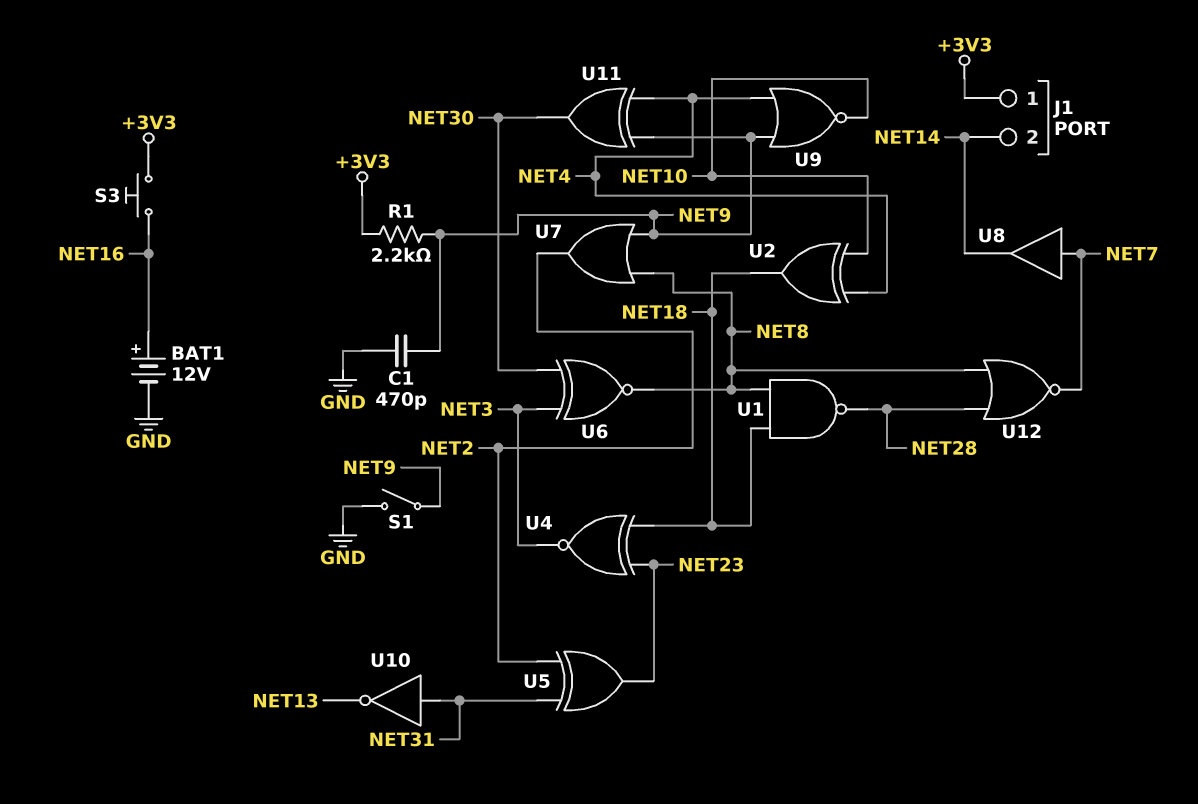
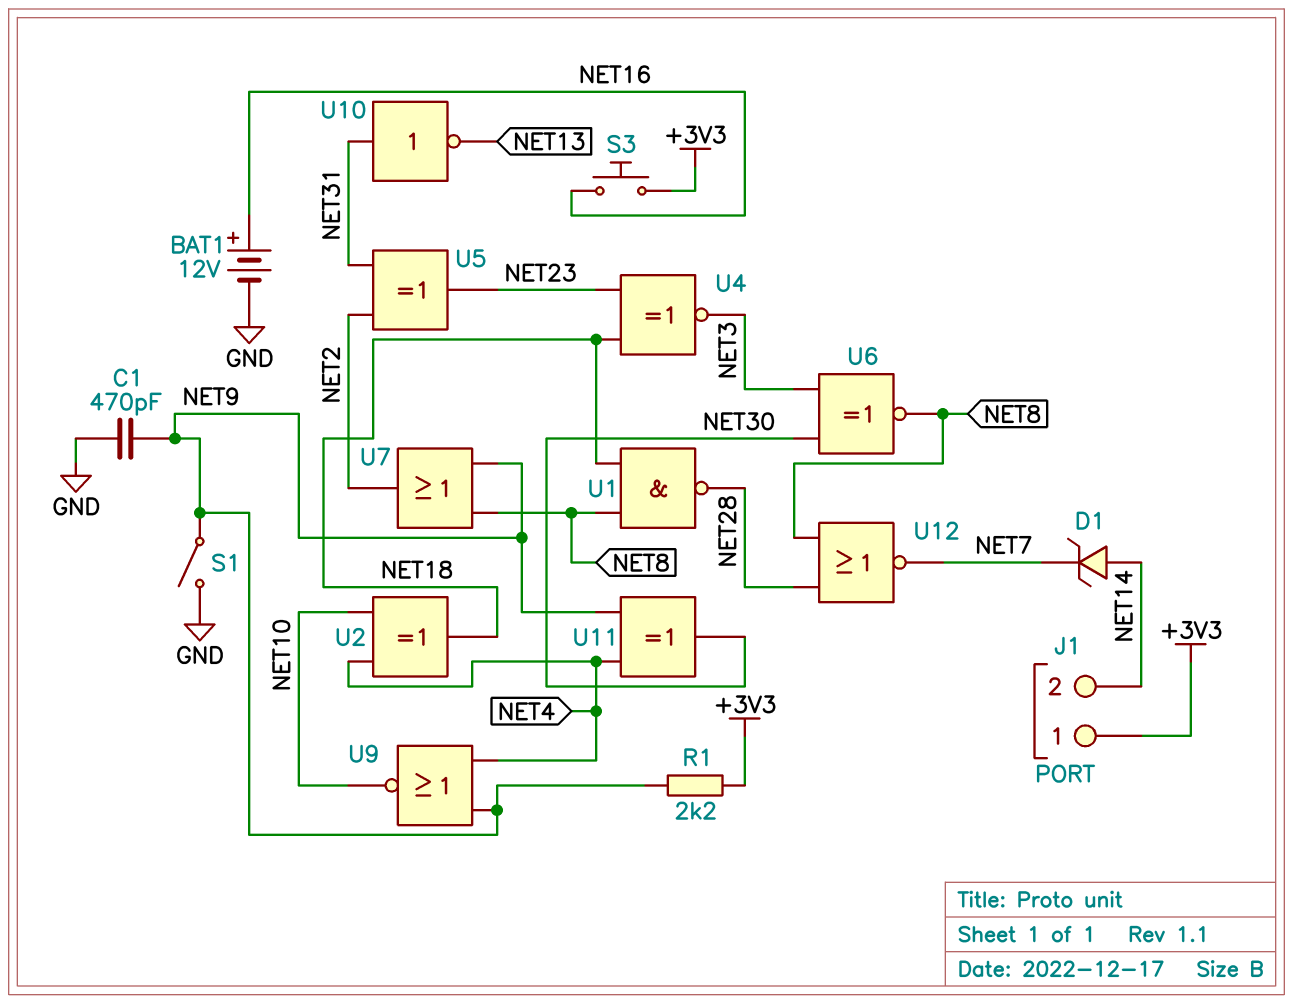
D1: none -> zener (A NET14, K NET7)
U8: buffer (in NET7, out NET14) -> none

